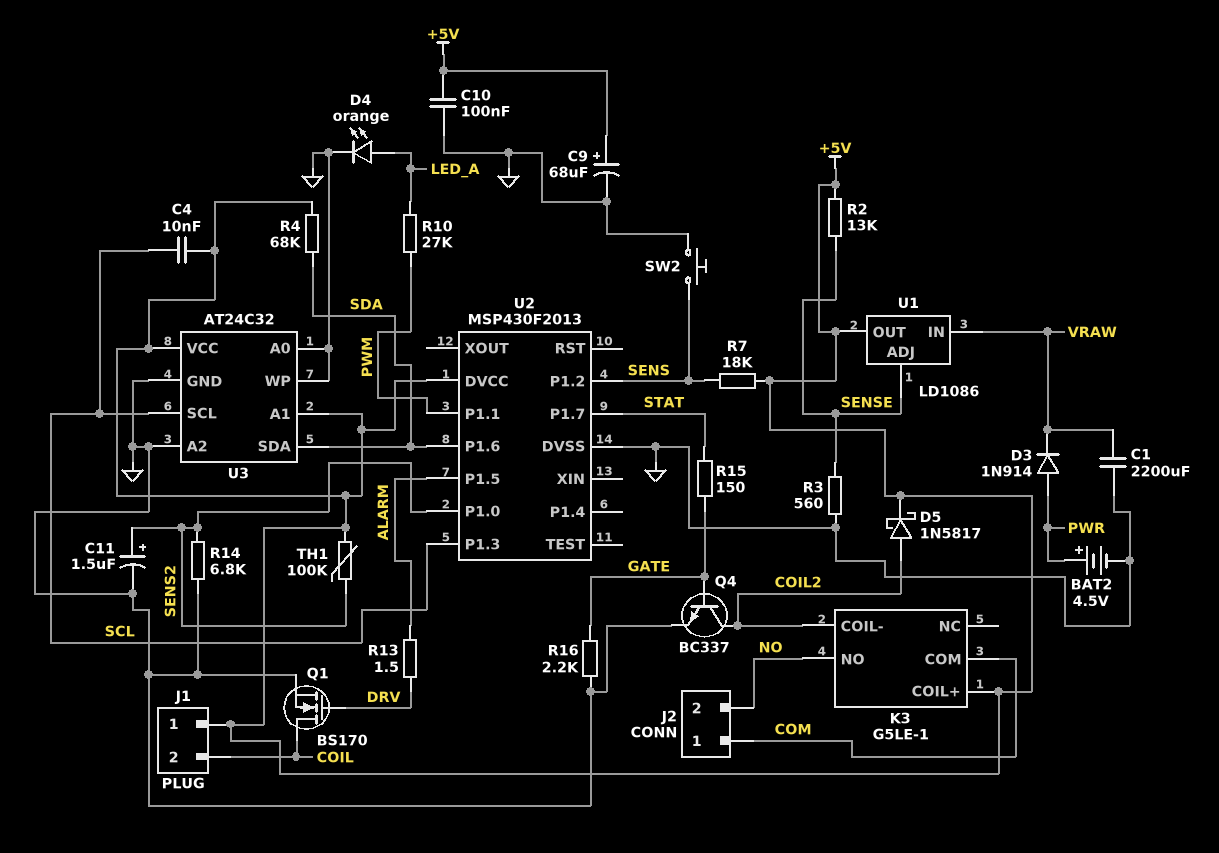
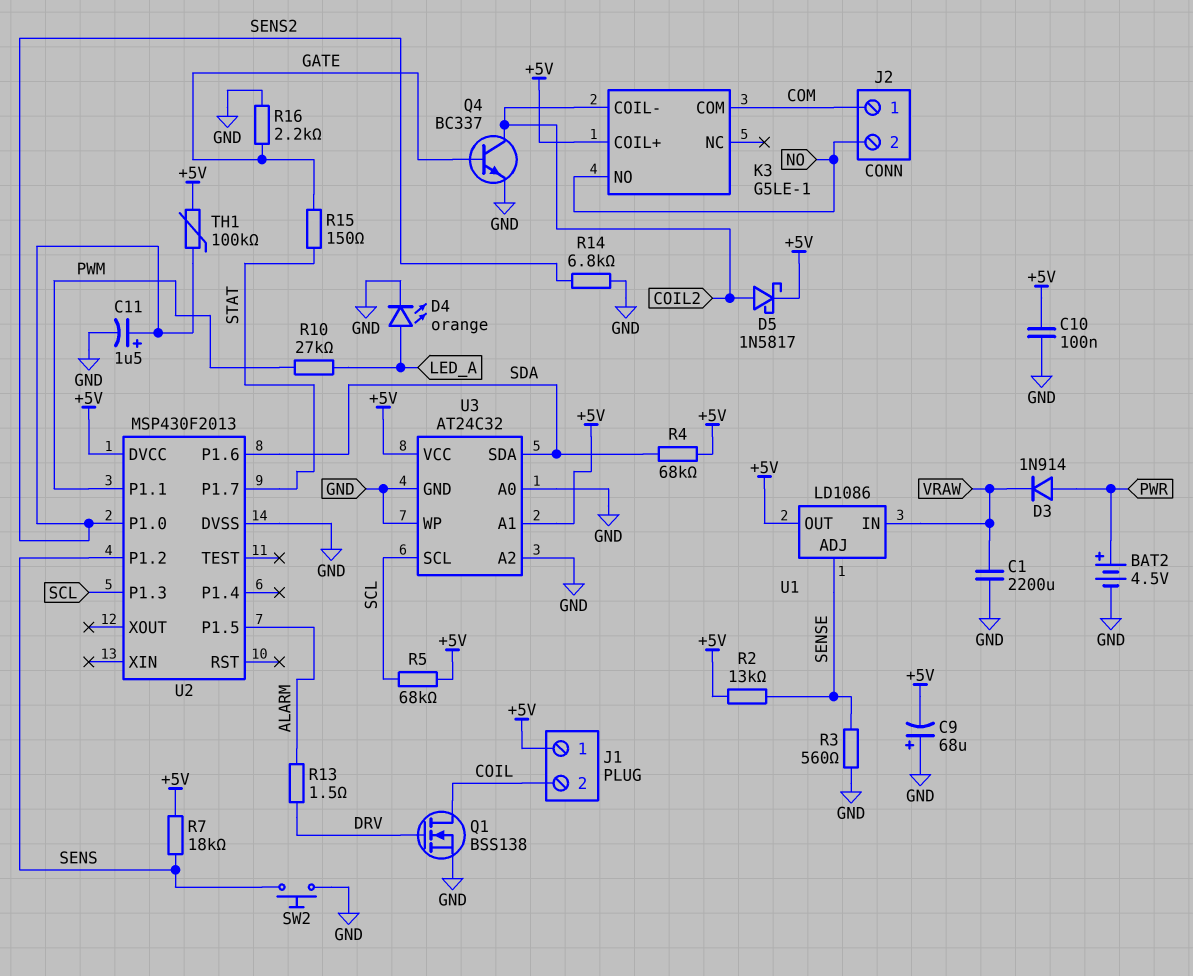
C4: 10nF (+5V, SCL) -> none
C9: 68uF (plus +5V, minus GND) -> 68uF (plus GND, minus +5V)
Q1: NMOS BS170 (G DRV, D COIL, S GND) -> NMOS BSS138 (G DRV, D COIL, S GND)
R5: none -> 68k (+5V, SCL)

